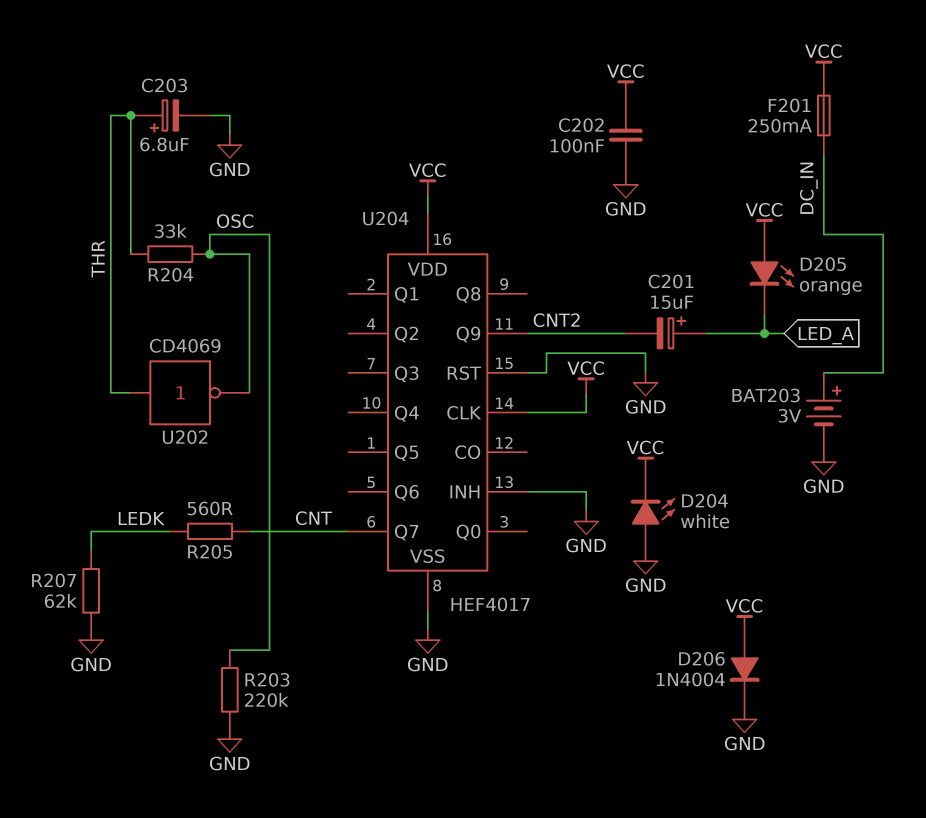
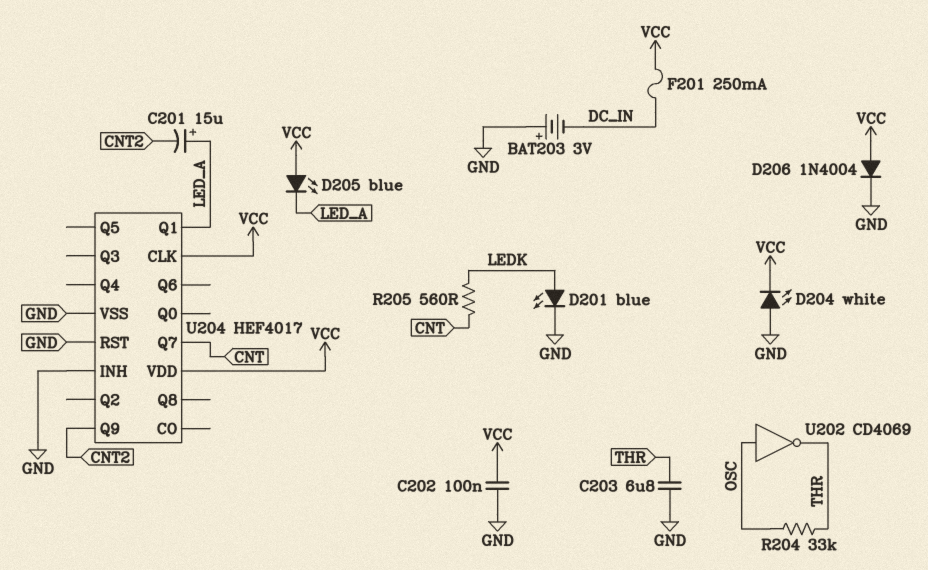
BAT203: 3V (plus DC_IN, minus GND) -> 3V (plus GND, minus DC_IN)
C203: 6.8uF (plus THR, minus GND) -> 6.8uF (GND, THR)
D201: none -> LED blue (A LEDK, K GND)
D205: LED orange (A VCC, K LED_A) -> LED blue (A VCC, K LED_A)
R203: 220k (GND, OSC) -> none
R207: 62k (GND, LEDK) -> none
U202: NOT CD4069 (in THR, out OSC) -> NOT CD4069 (in OSC, out THR)
U204 pin Q1: none -> LED_A

